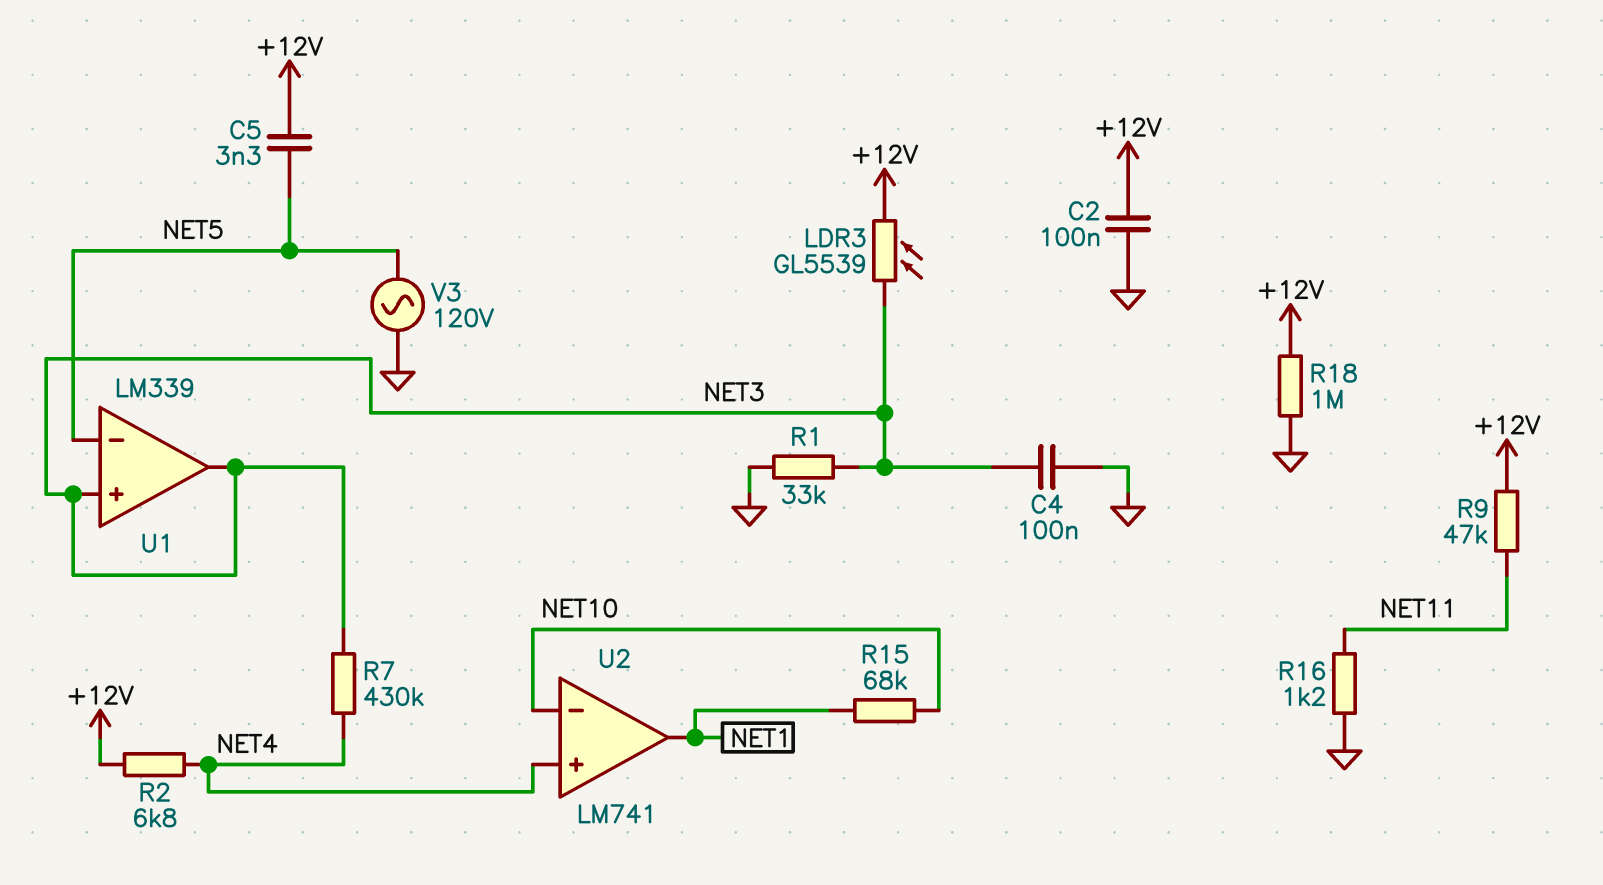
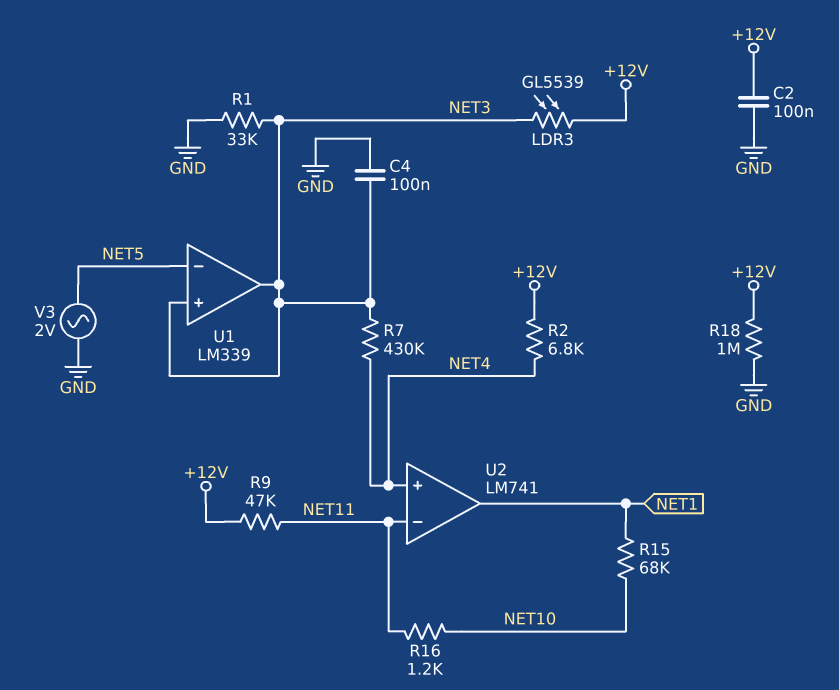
C5: 3.3nF (+12V, NET5) -> none
R16: 1.2k (GND, NET11) -> 1.2k (NET10, NET11)
U2 pin in-: NET10 -> NET11
V3: AC 120V (GND, NET5) -> AC 2V (GND, NET5)

